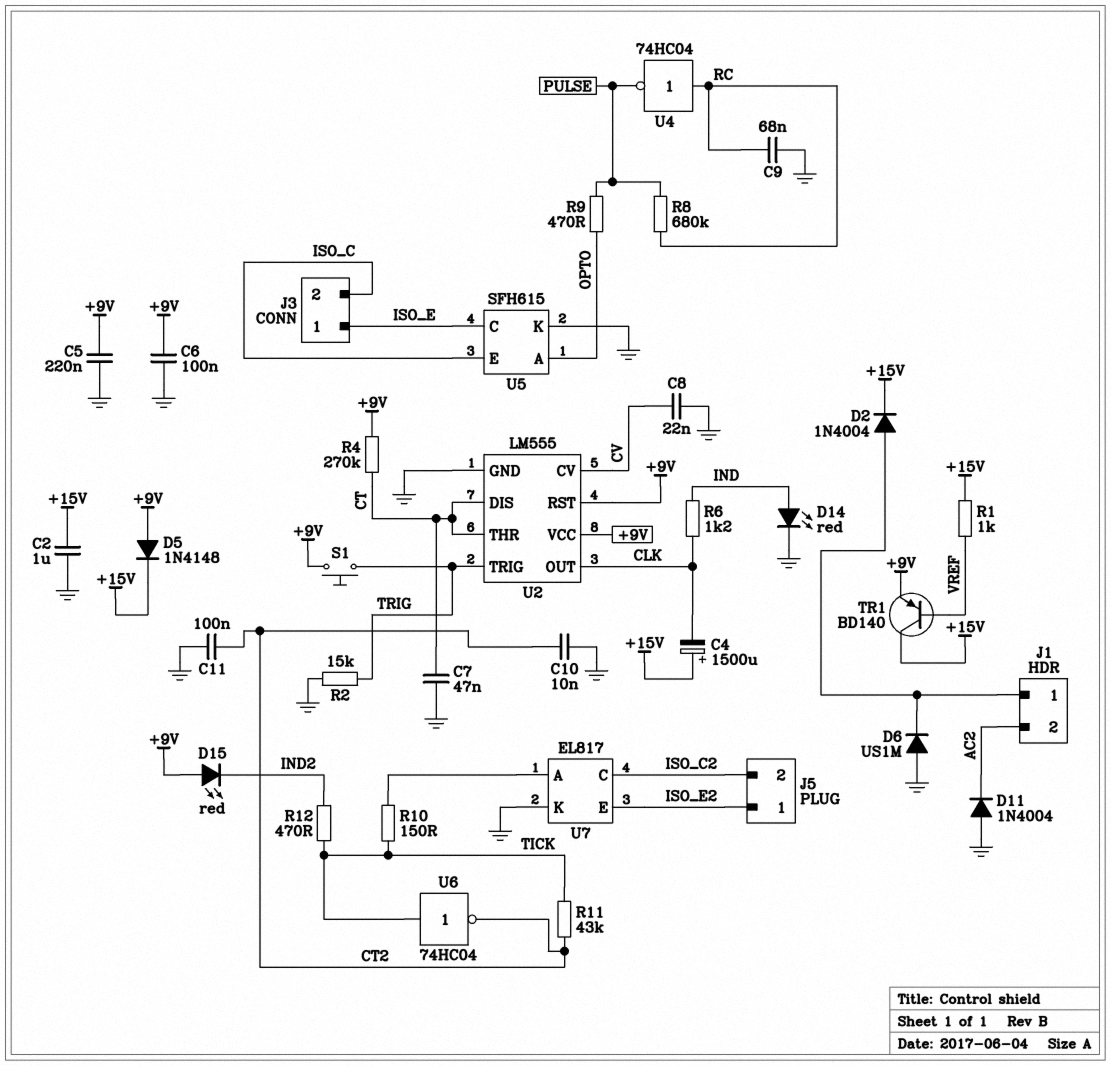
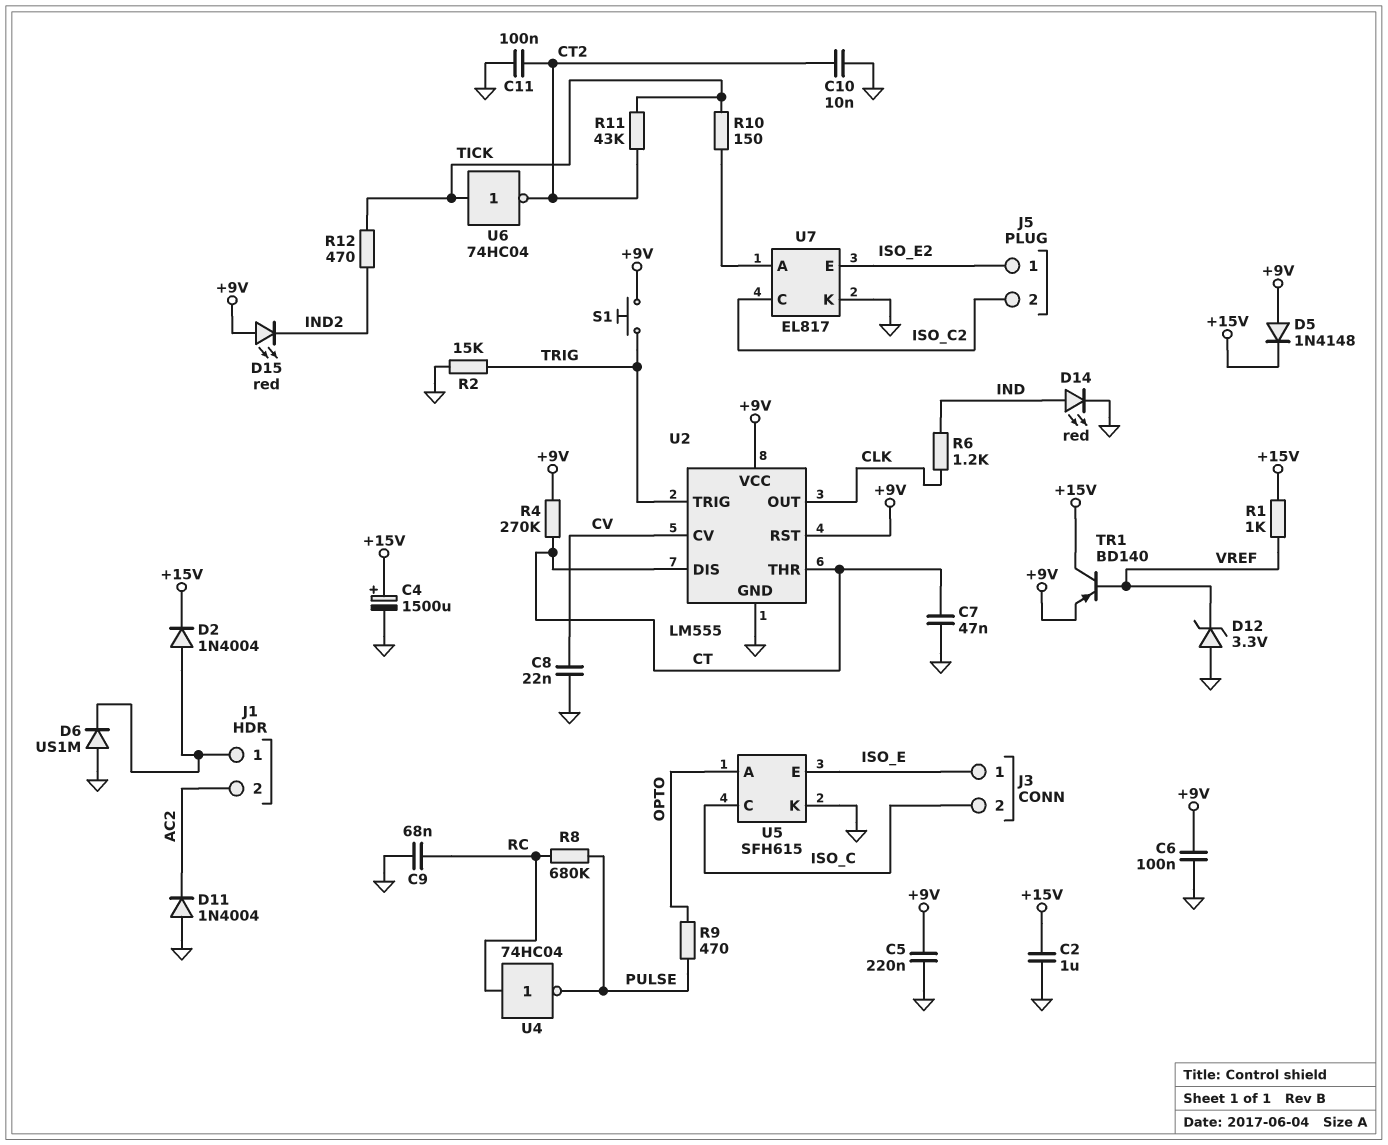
C4: 1500uF (plus +15V, minus CLK) -> 1500uF (plus +15V, minus GND)
D12: none -> zener 3.3V (A GND, K VREF)
U5 pin C: ISO_E -> ISO_C
U5 pin E: ISO_C -> ISO_E

